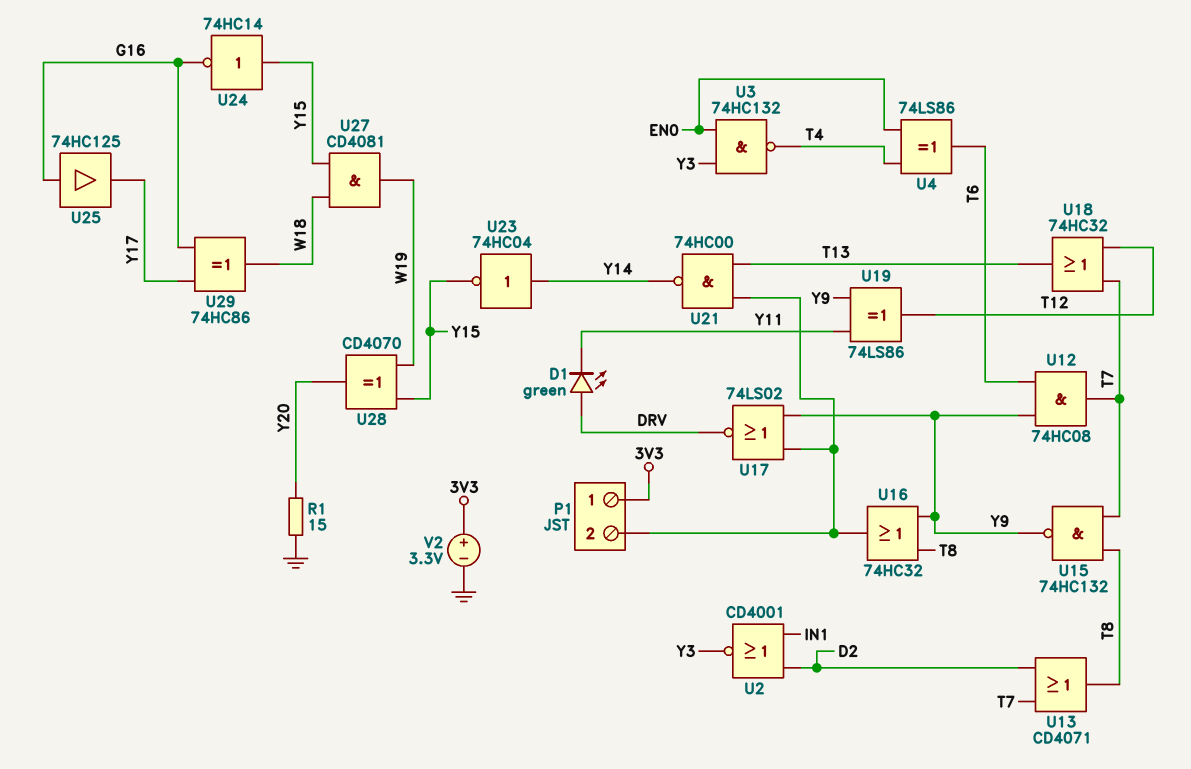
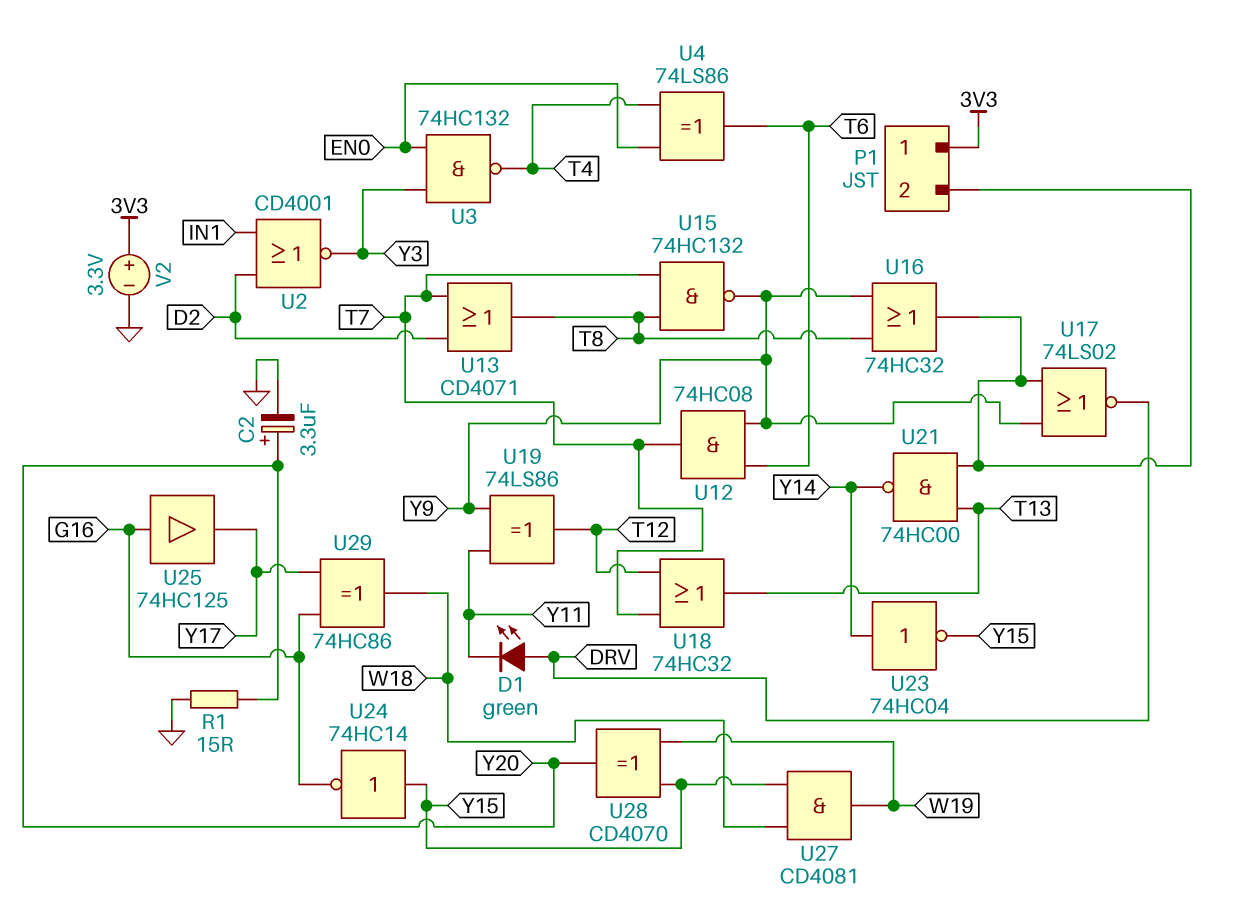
C2: none -> 3.3uF (plus Y20, minus GND)

